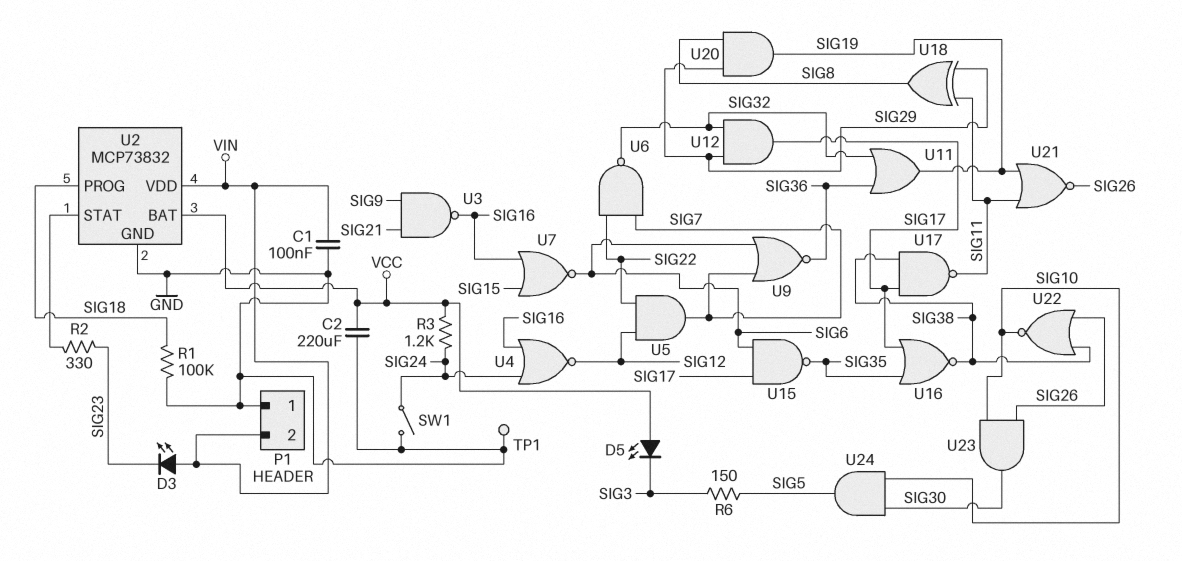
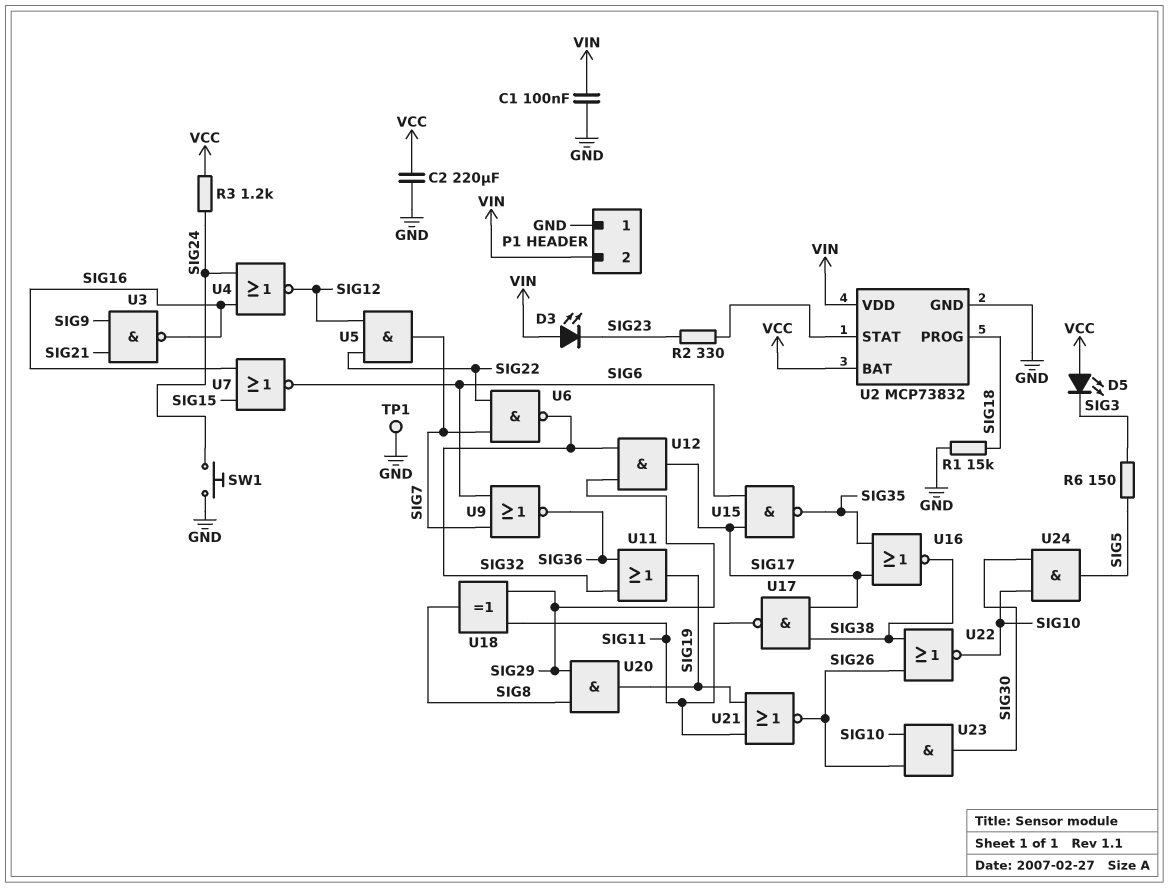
R1: 100k (GND, SIG18) -> 15k (GND, SIG18)
SW1: switch (GND, SIG24) -> button (GND, SIG24)

